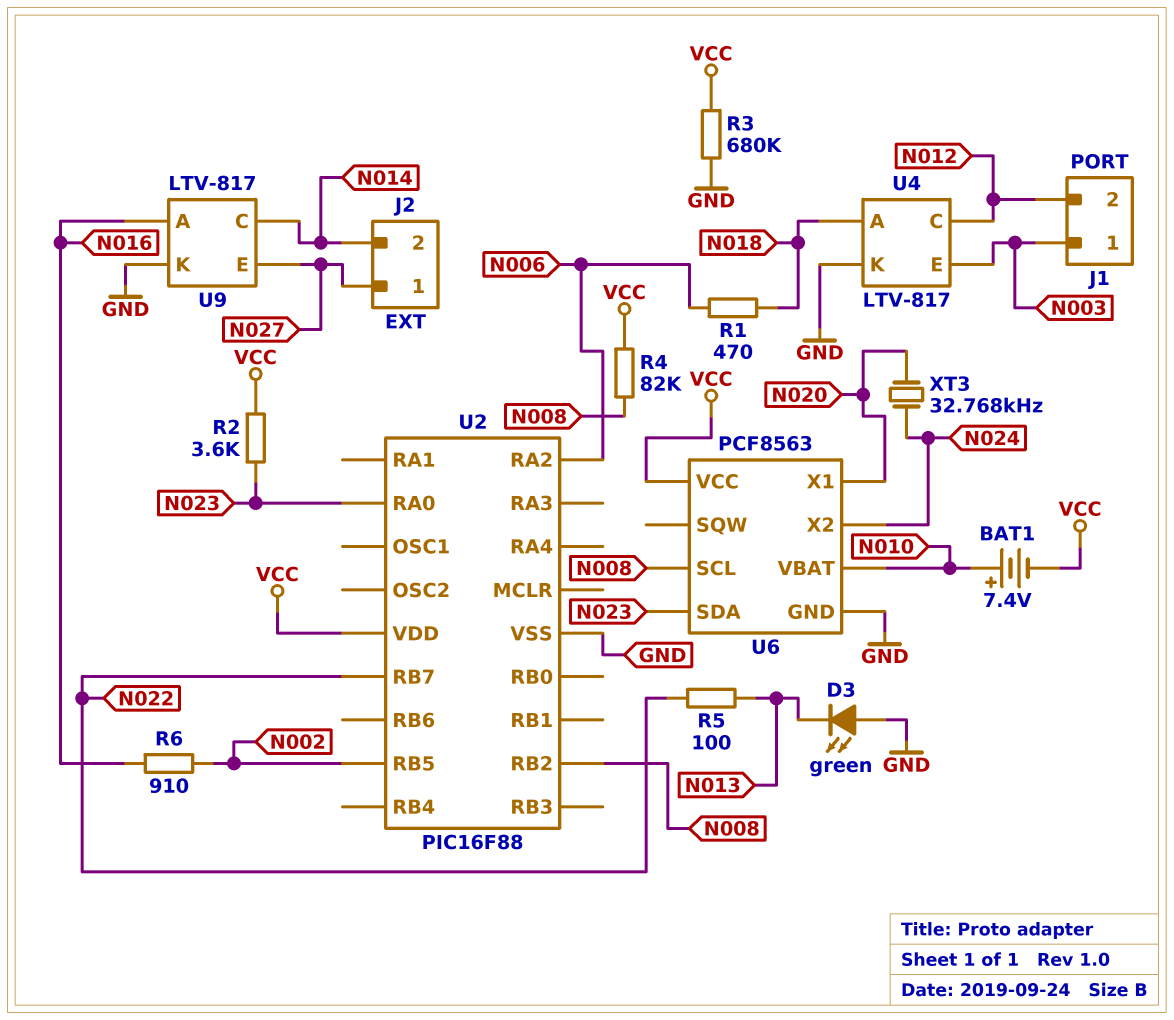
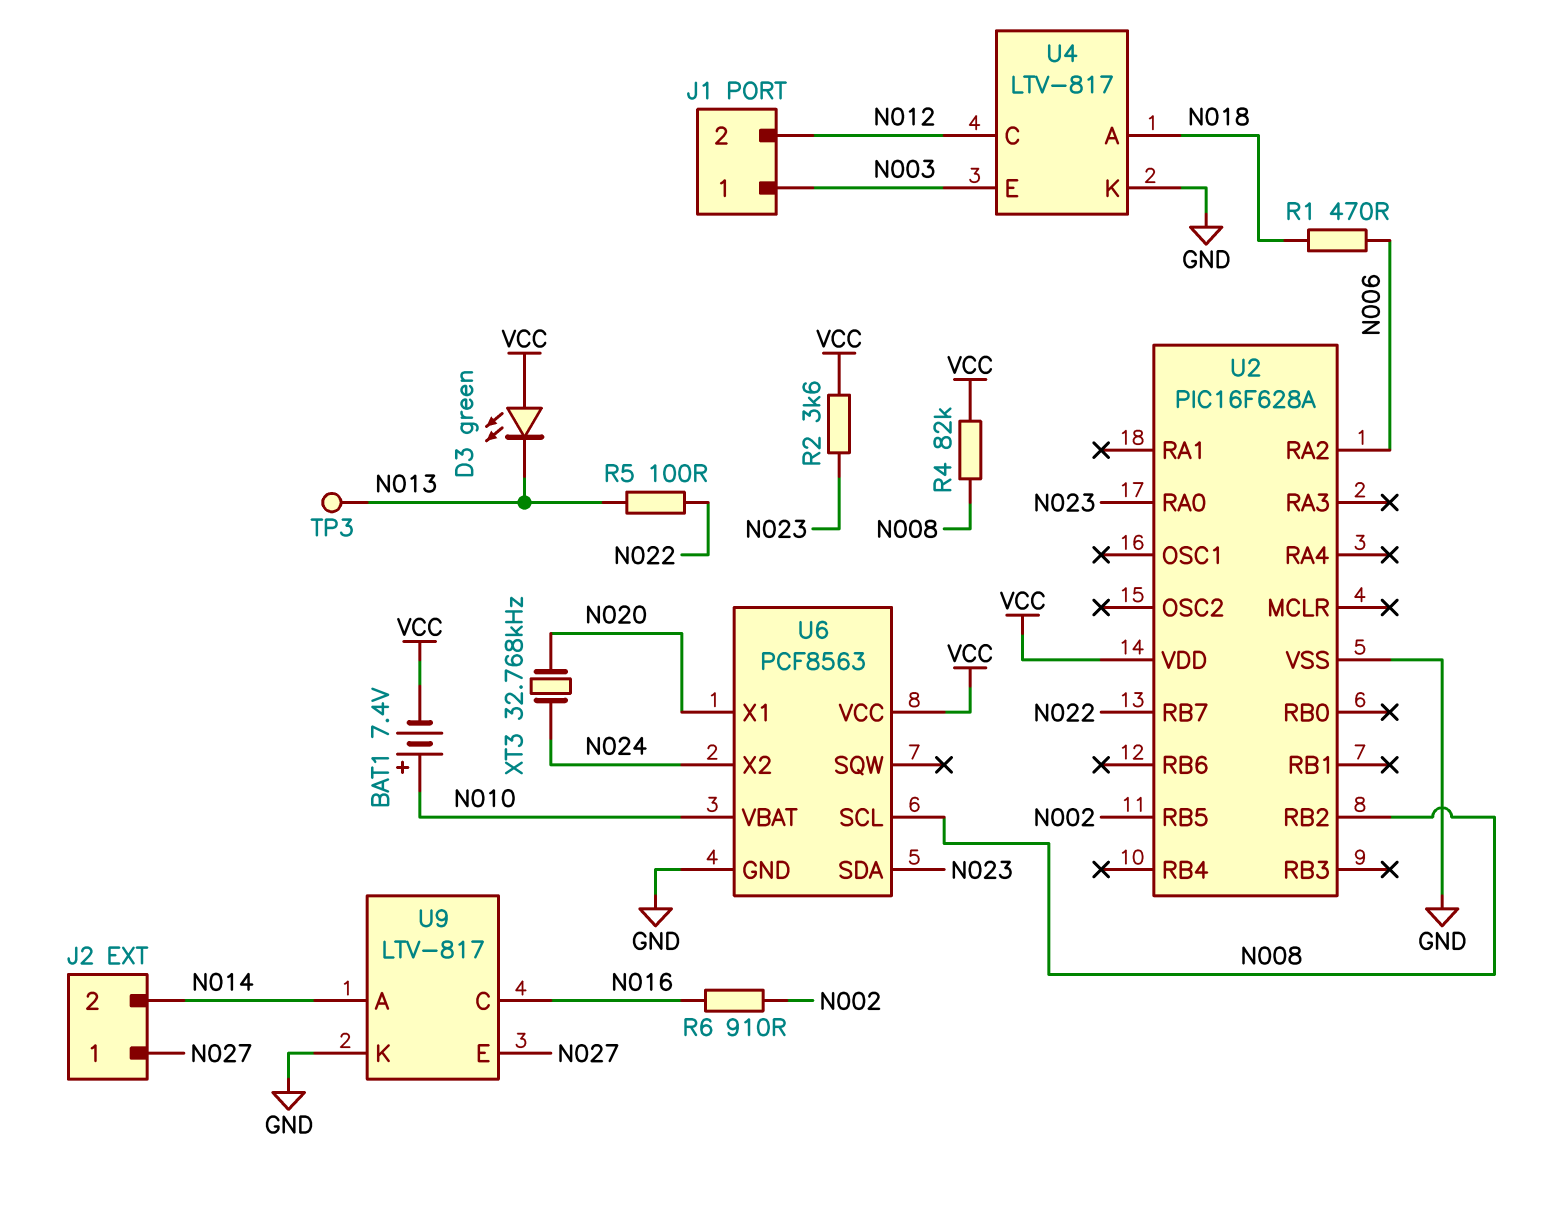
D3: LED green (A GND, K N013) -> LED green (A VCC, K N013)
R3: 680k (GND, VCC) -> none
TP3: none -> test point (N013)
U2: PIC16F88 -> PIC16F628A
U9 pin A: N016 -> N014
U9 pin C: N014 -> N016

